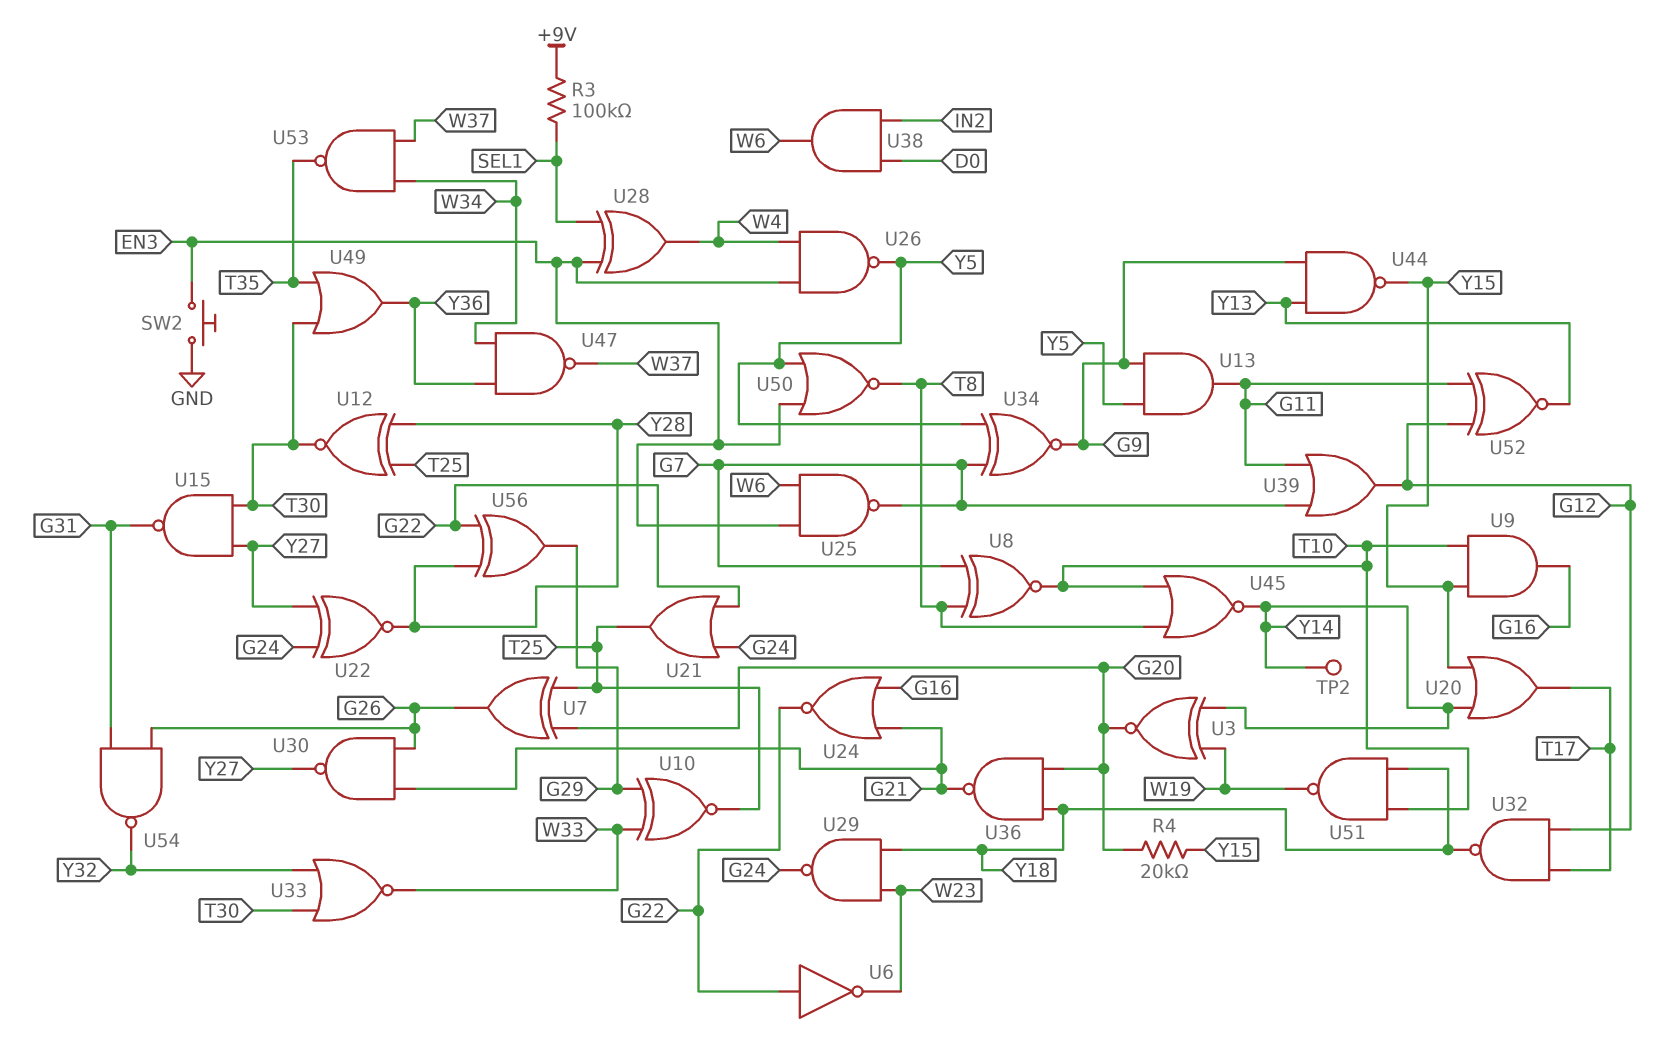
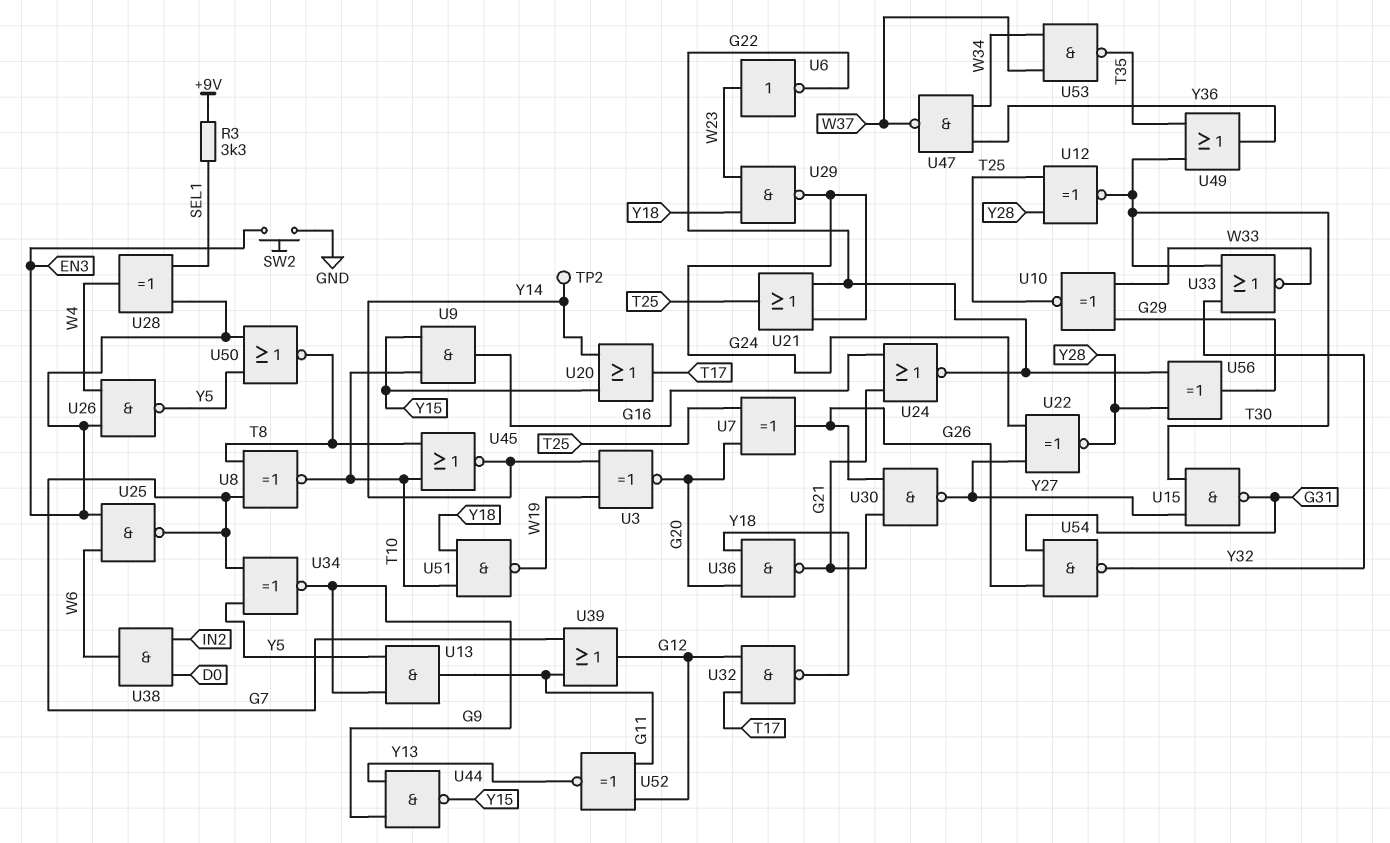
R3: 100k (+9V, SEL1) -> 3.3k (+9V, SEL1)
R4: 20k (G20, Y15) -> none
U6: NOT (in G22, out W23) -> NOT (in W23, out G22)

